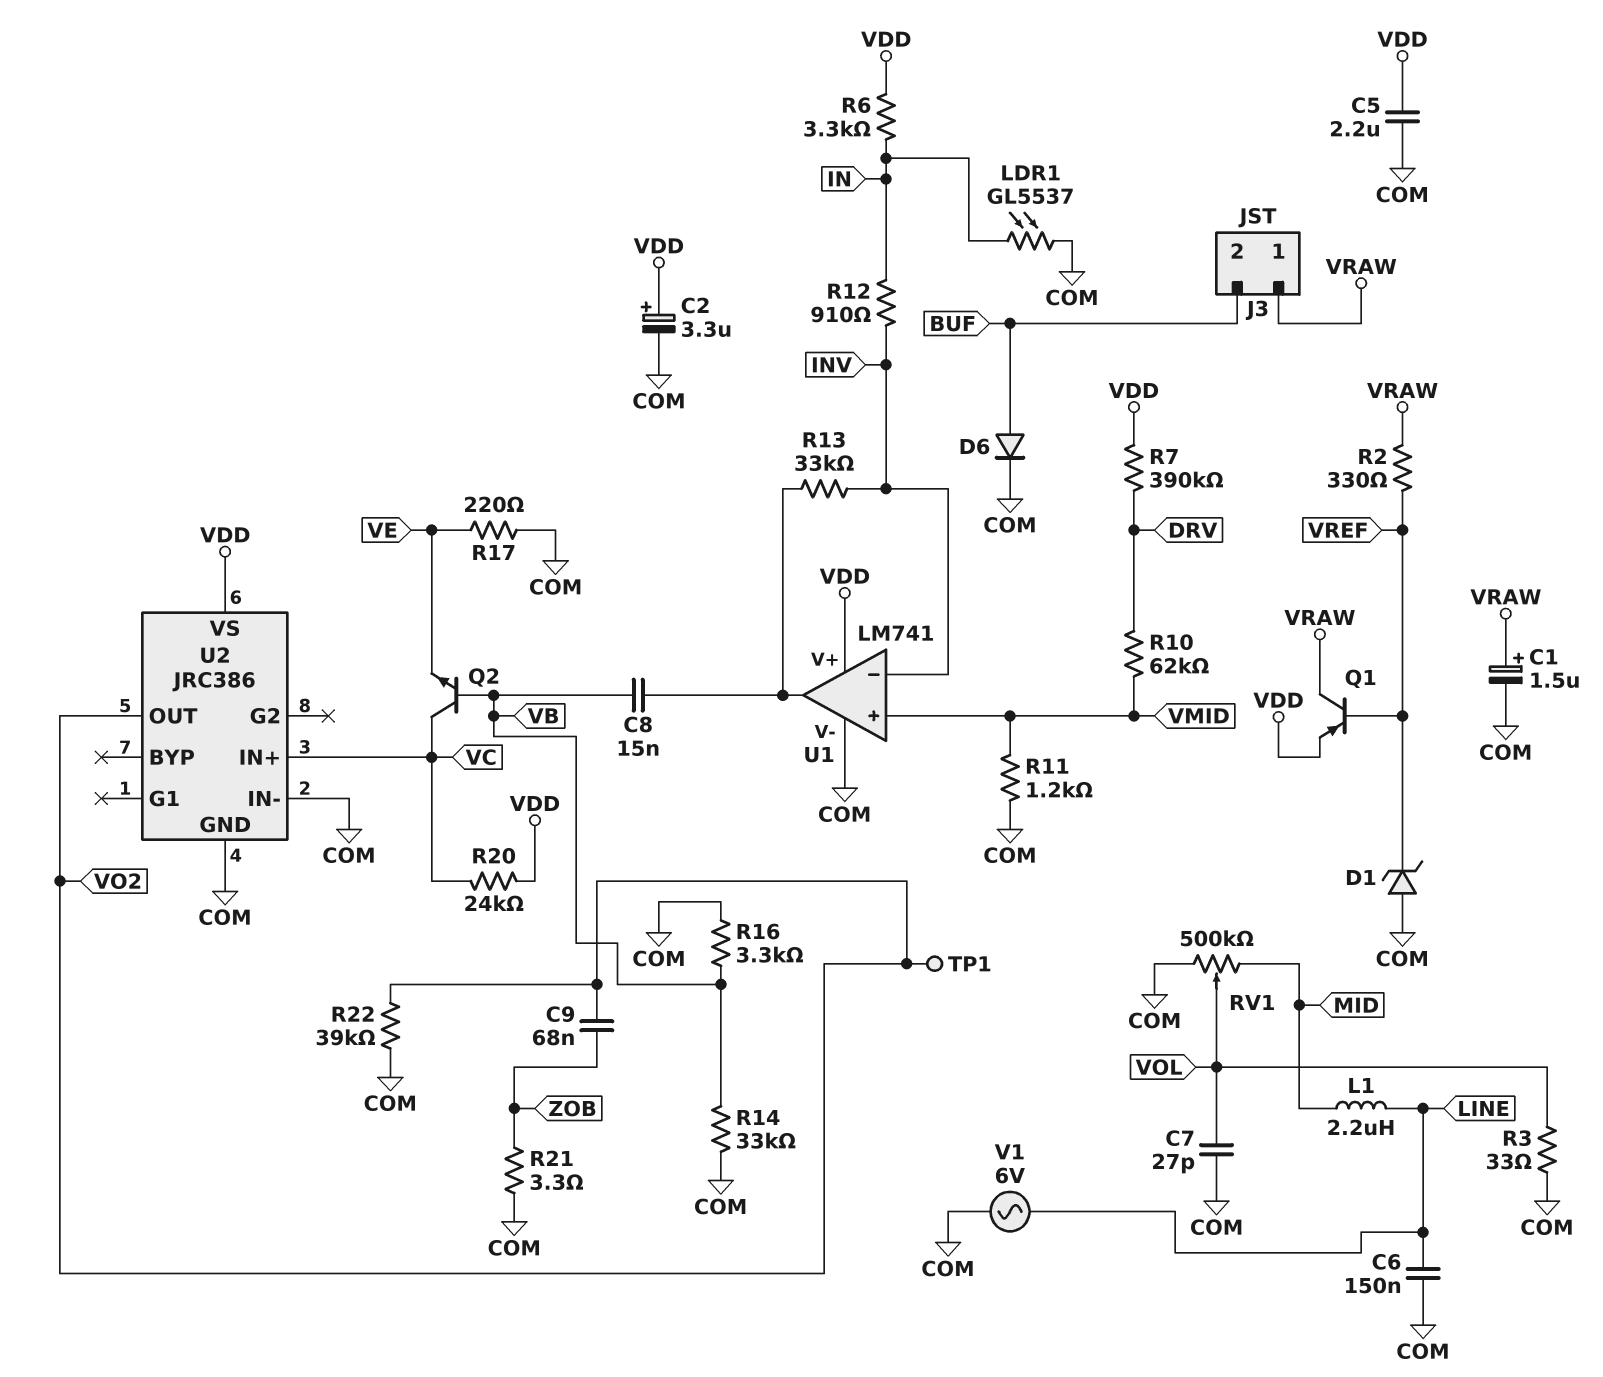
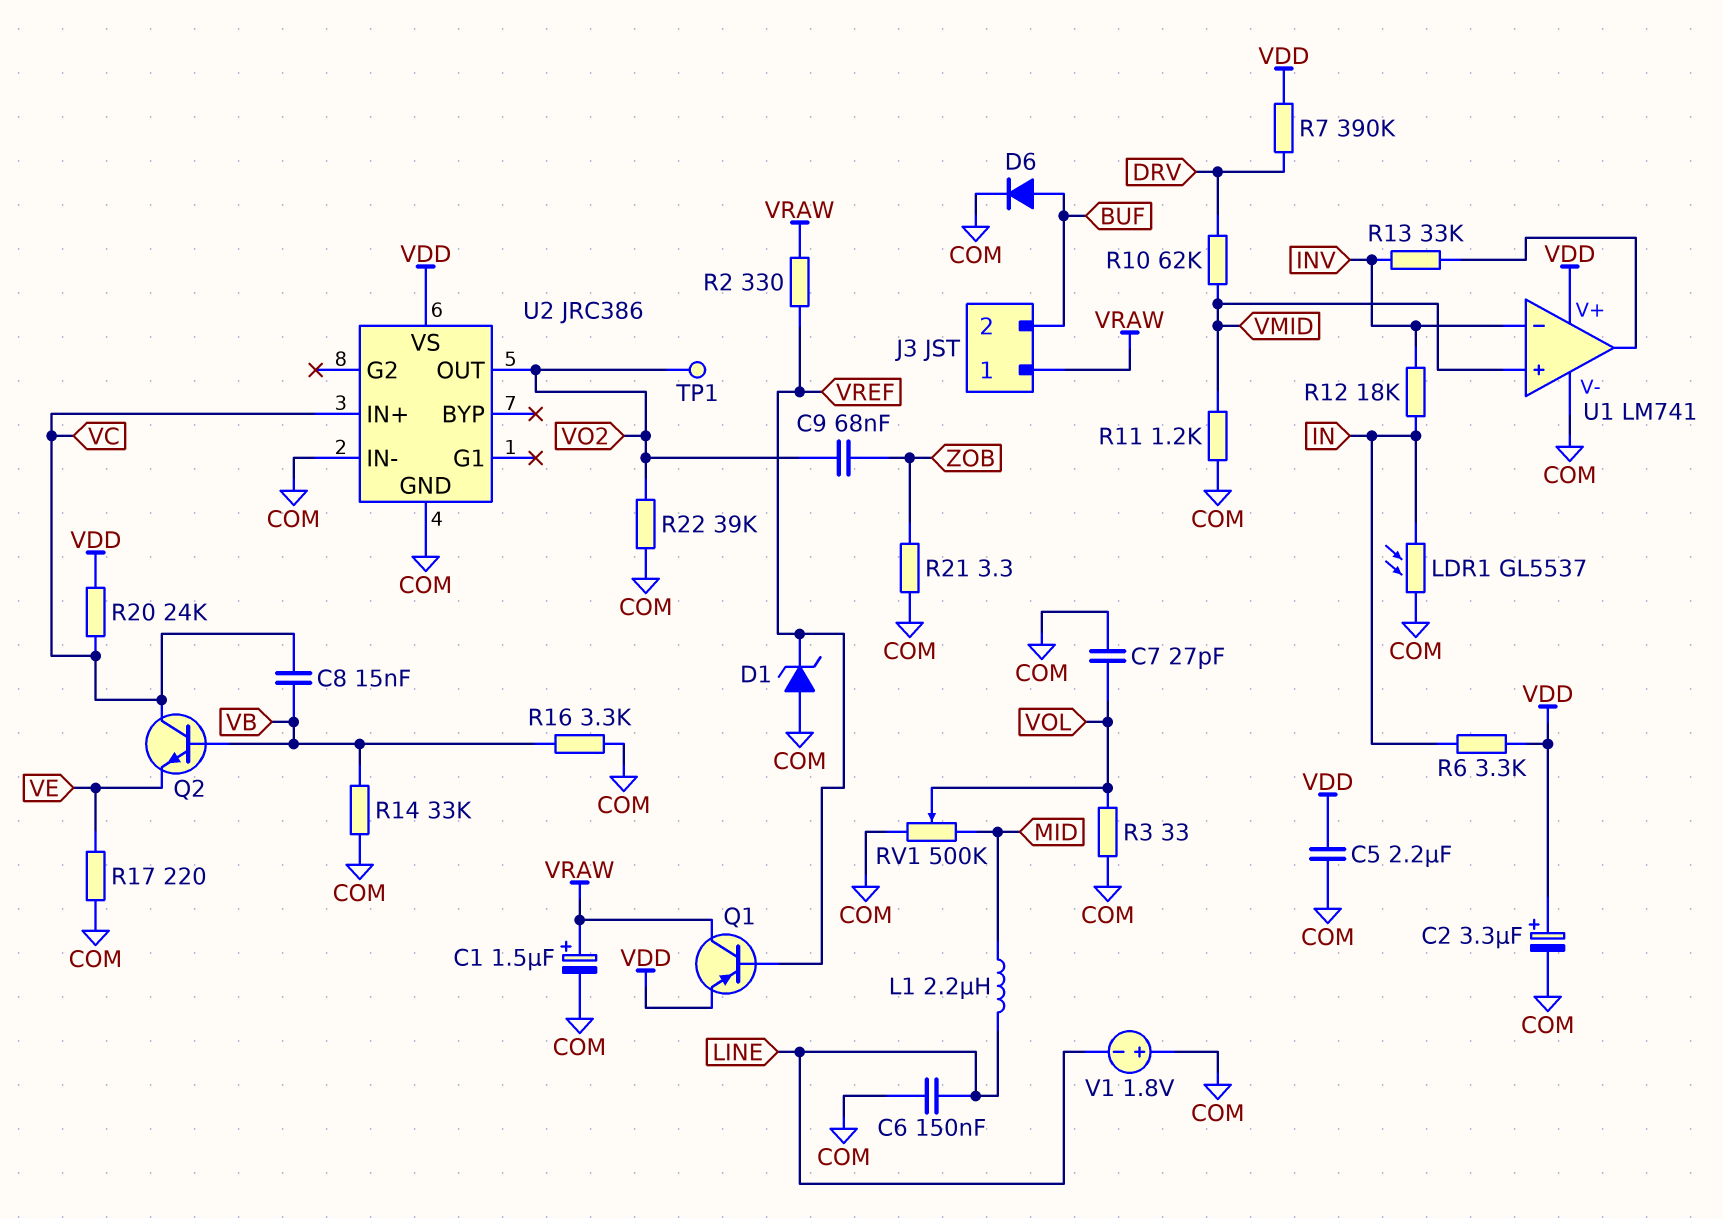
C8: 15nF (U1/out, VB) -> 15nF (VB, VC)
R12: 910 (IN, INV) -> 18k (IN, INV)
V1: AC 6V (COM, LINE) -> 1.8V (plus COM, minus LINE)

